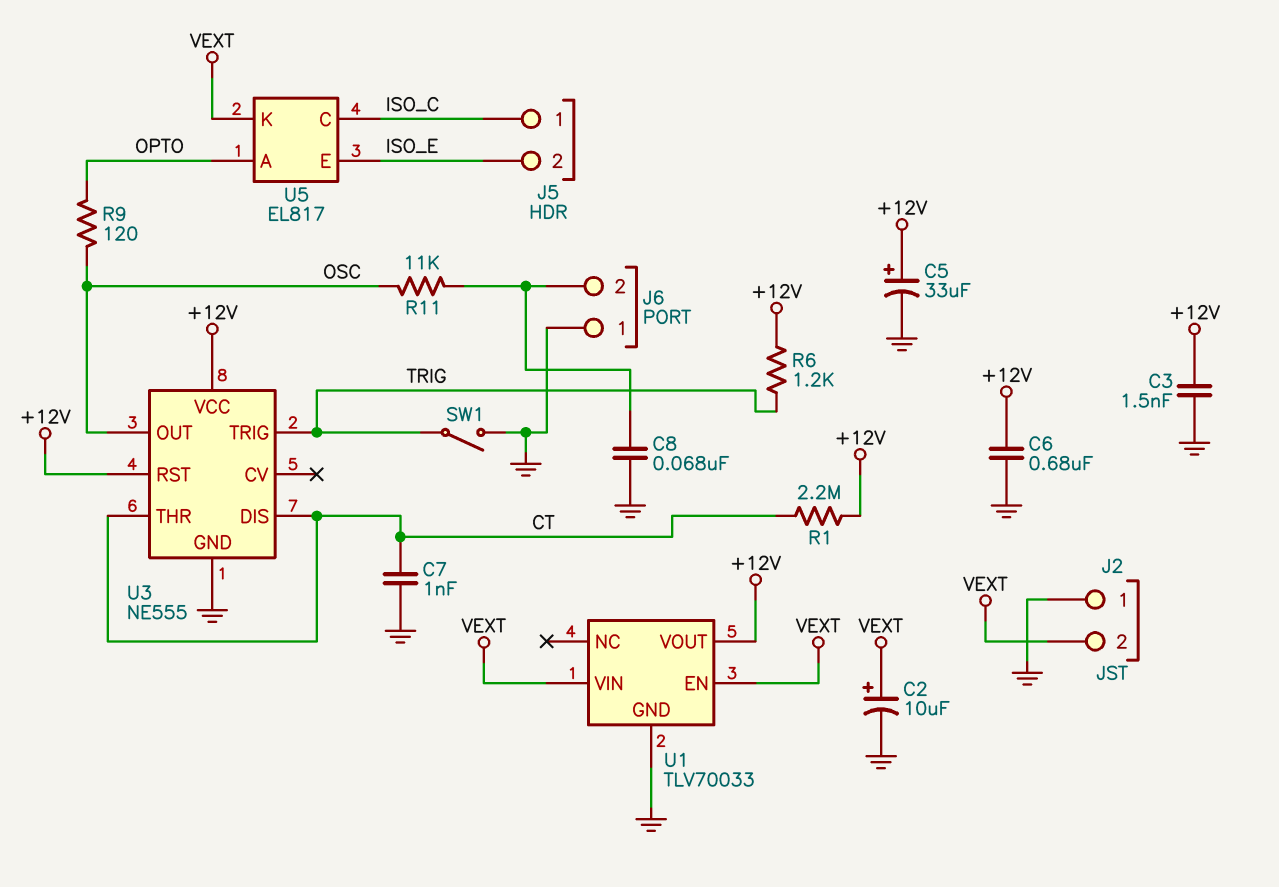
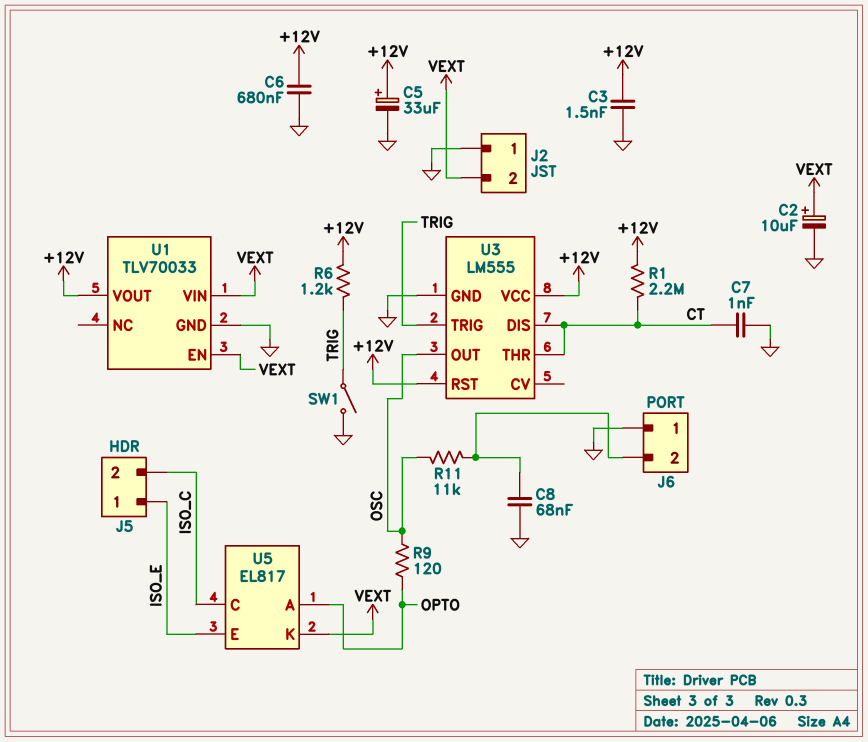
J5 pin 1: ISO_C -> ISO_E
J5 pin 2: ISO_E -> ISO_C
U3: NE555 -> LM555

